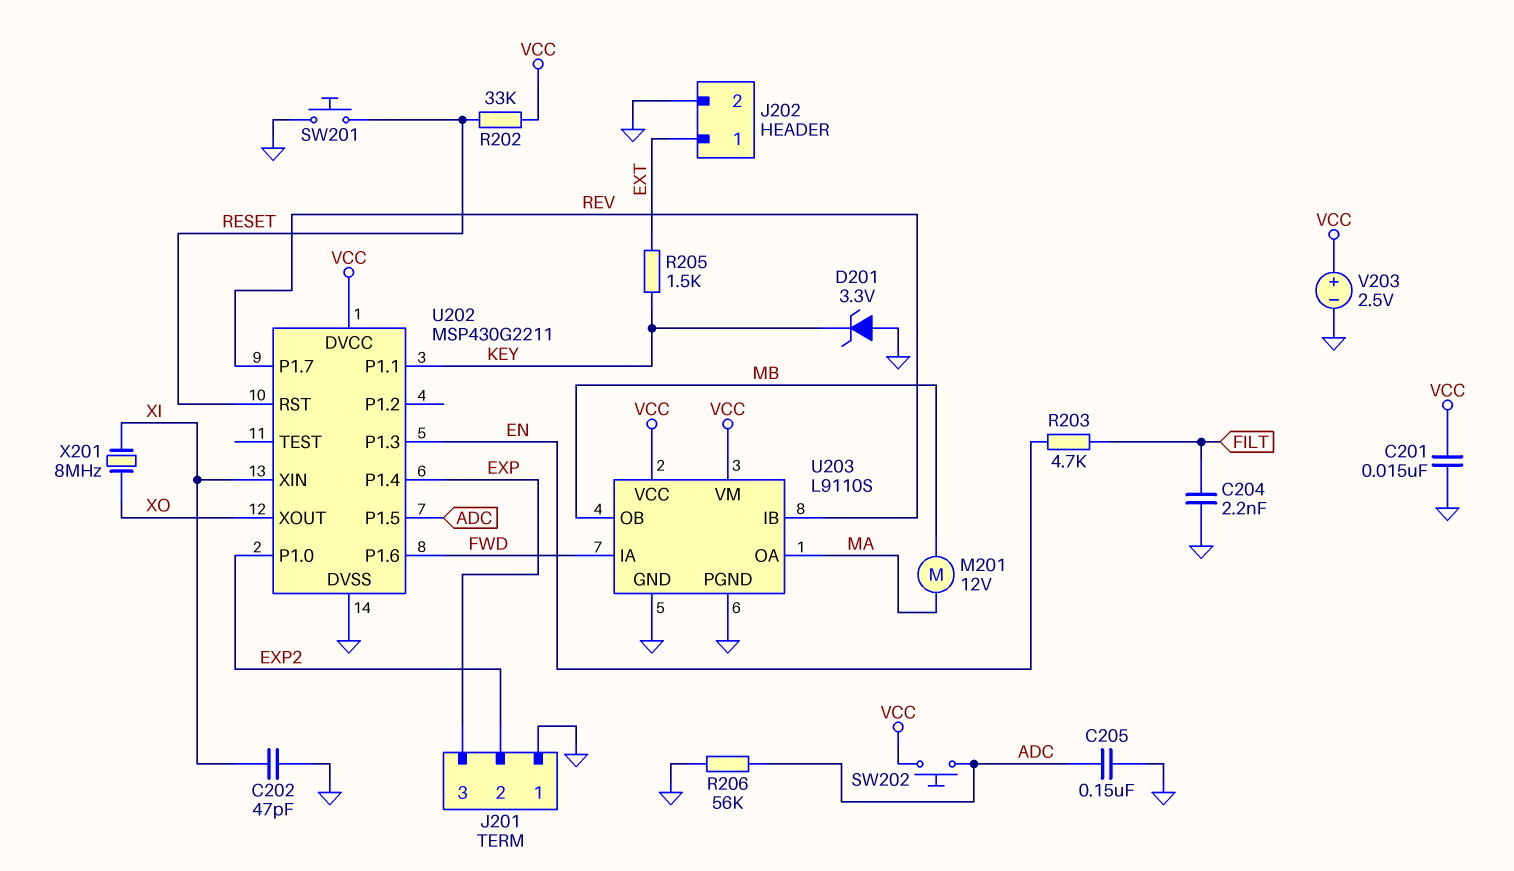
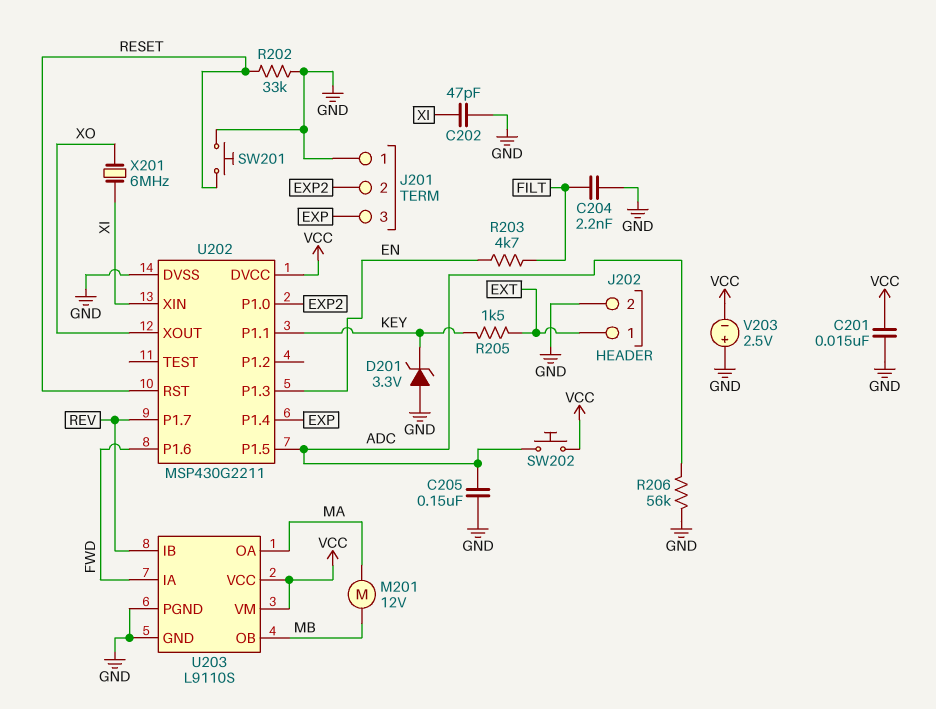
R202: 33k (RESET, VCC) -> 33k (GND, RESET)
V203: 2.5V (plus VCC, minus GND) -> 2.5V (plus GND, minus VCC)
X201: 8MHz (XI, XO) -> 6MHz (XI, XO)

